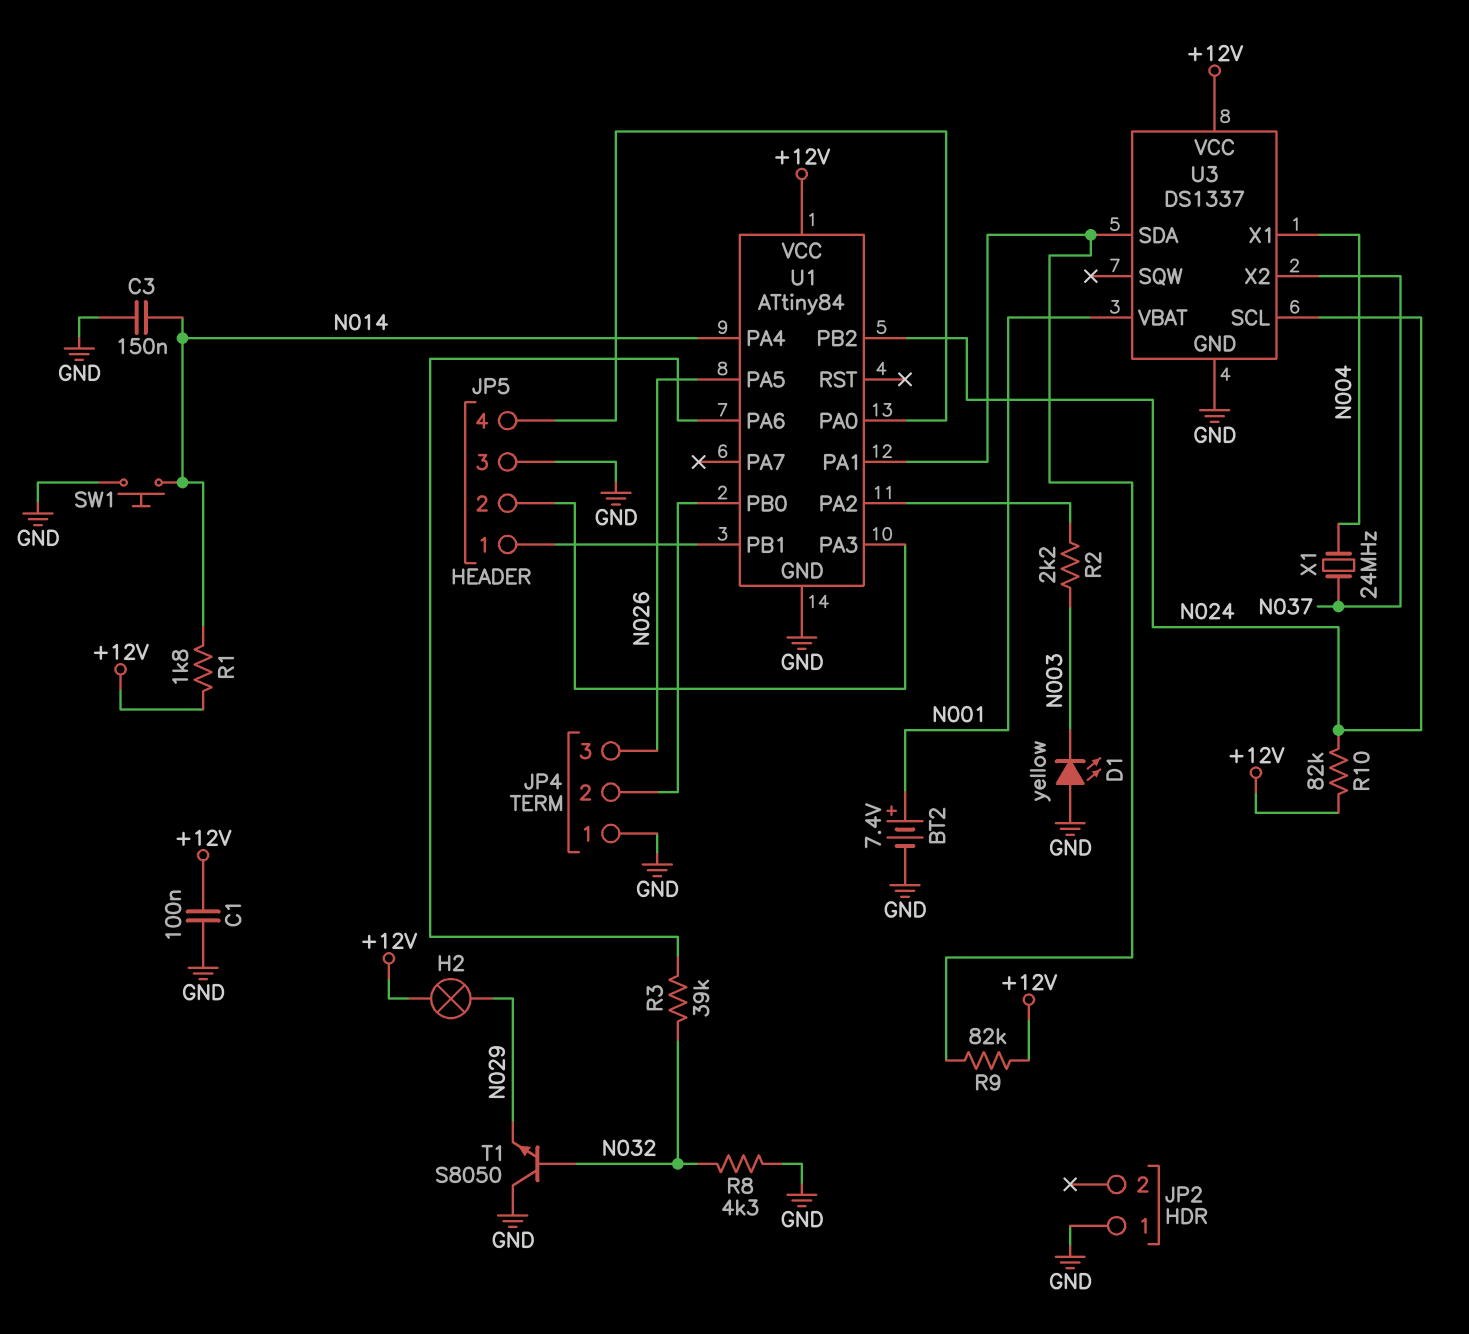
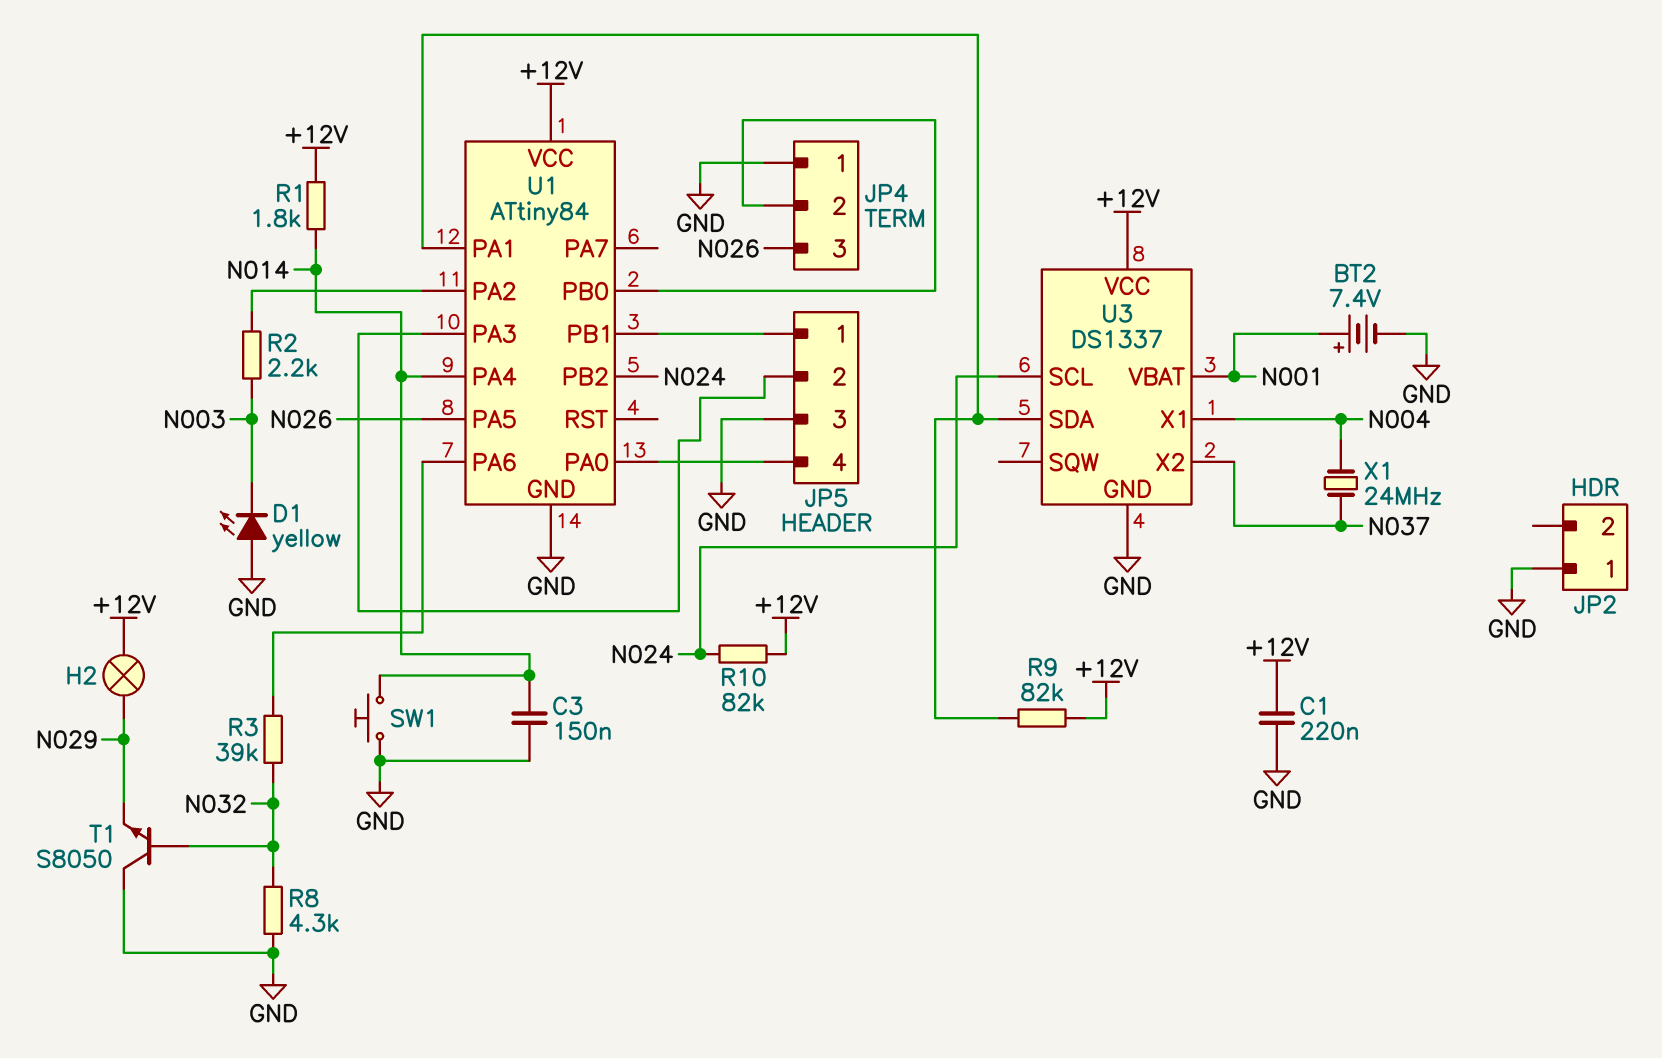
C1: 100nF (+12V, GND) -> 220nF (+12V, GND)

